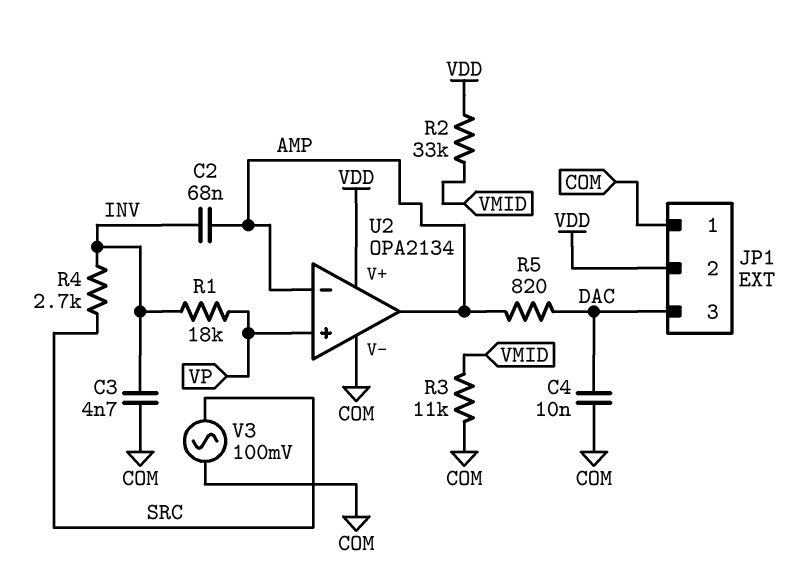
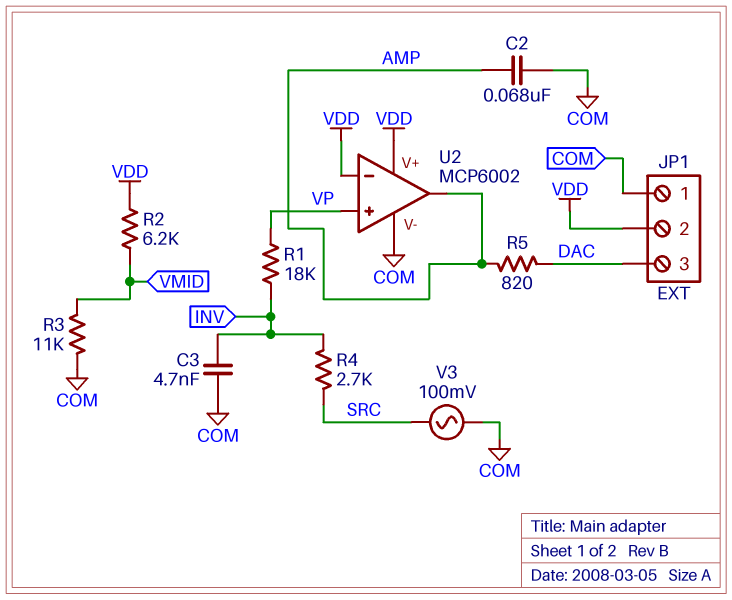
C2: 68nF (AMP, INV) -> 68nF (AMP, COM)
C4: 10nF (COM, DAC) -> none
R2: 33k (VDD, VMID) -> 6.2k (VDD, VMID)
U2: OPA2134 -> MCP6002
U2 pin in-: AMP -> VDD

